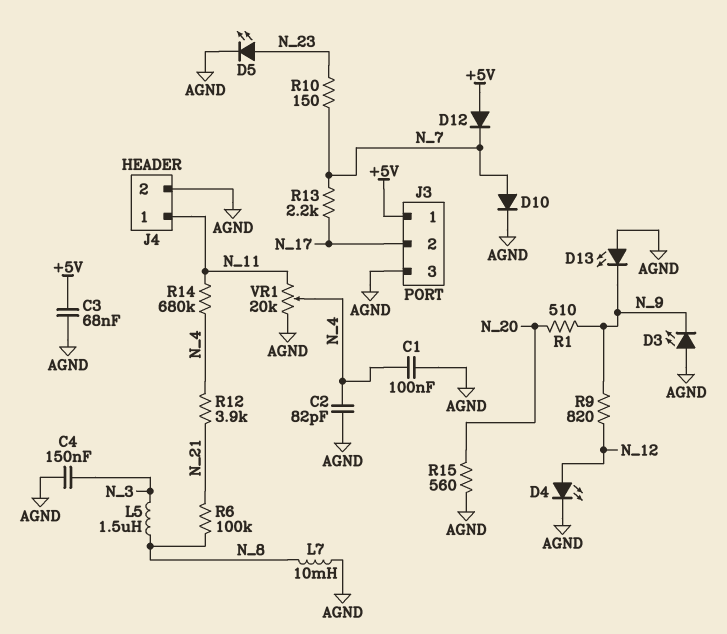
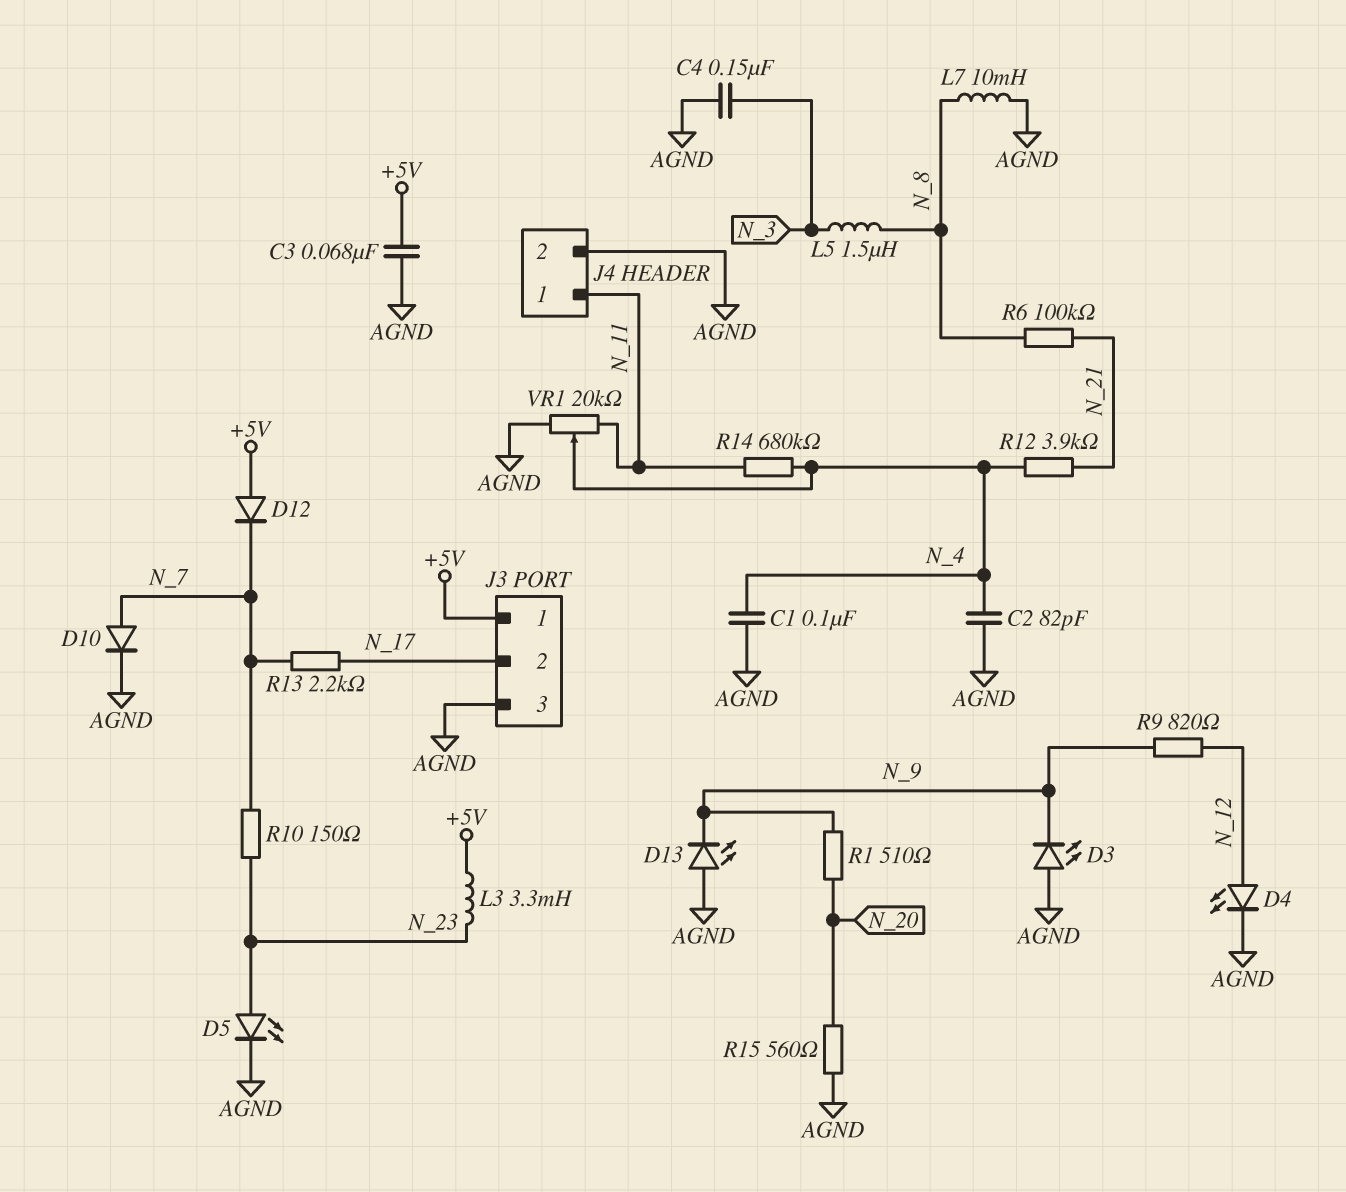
L3: none -> 3.3mH (+5V, N_23)

